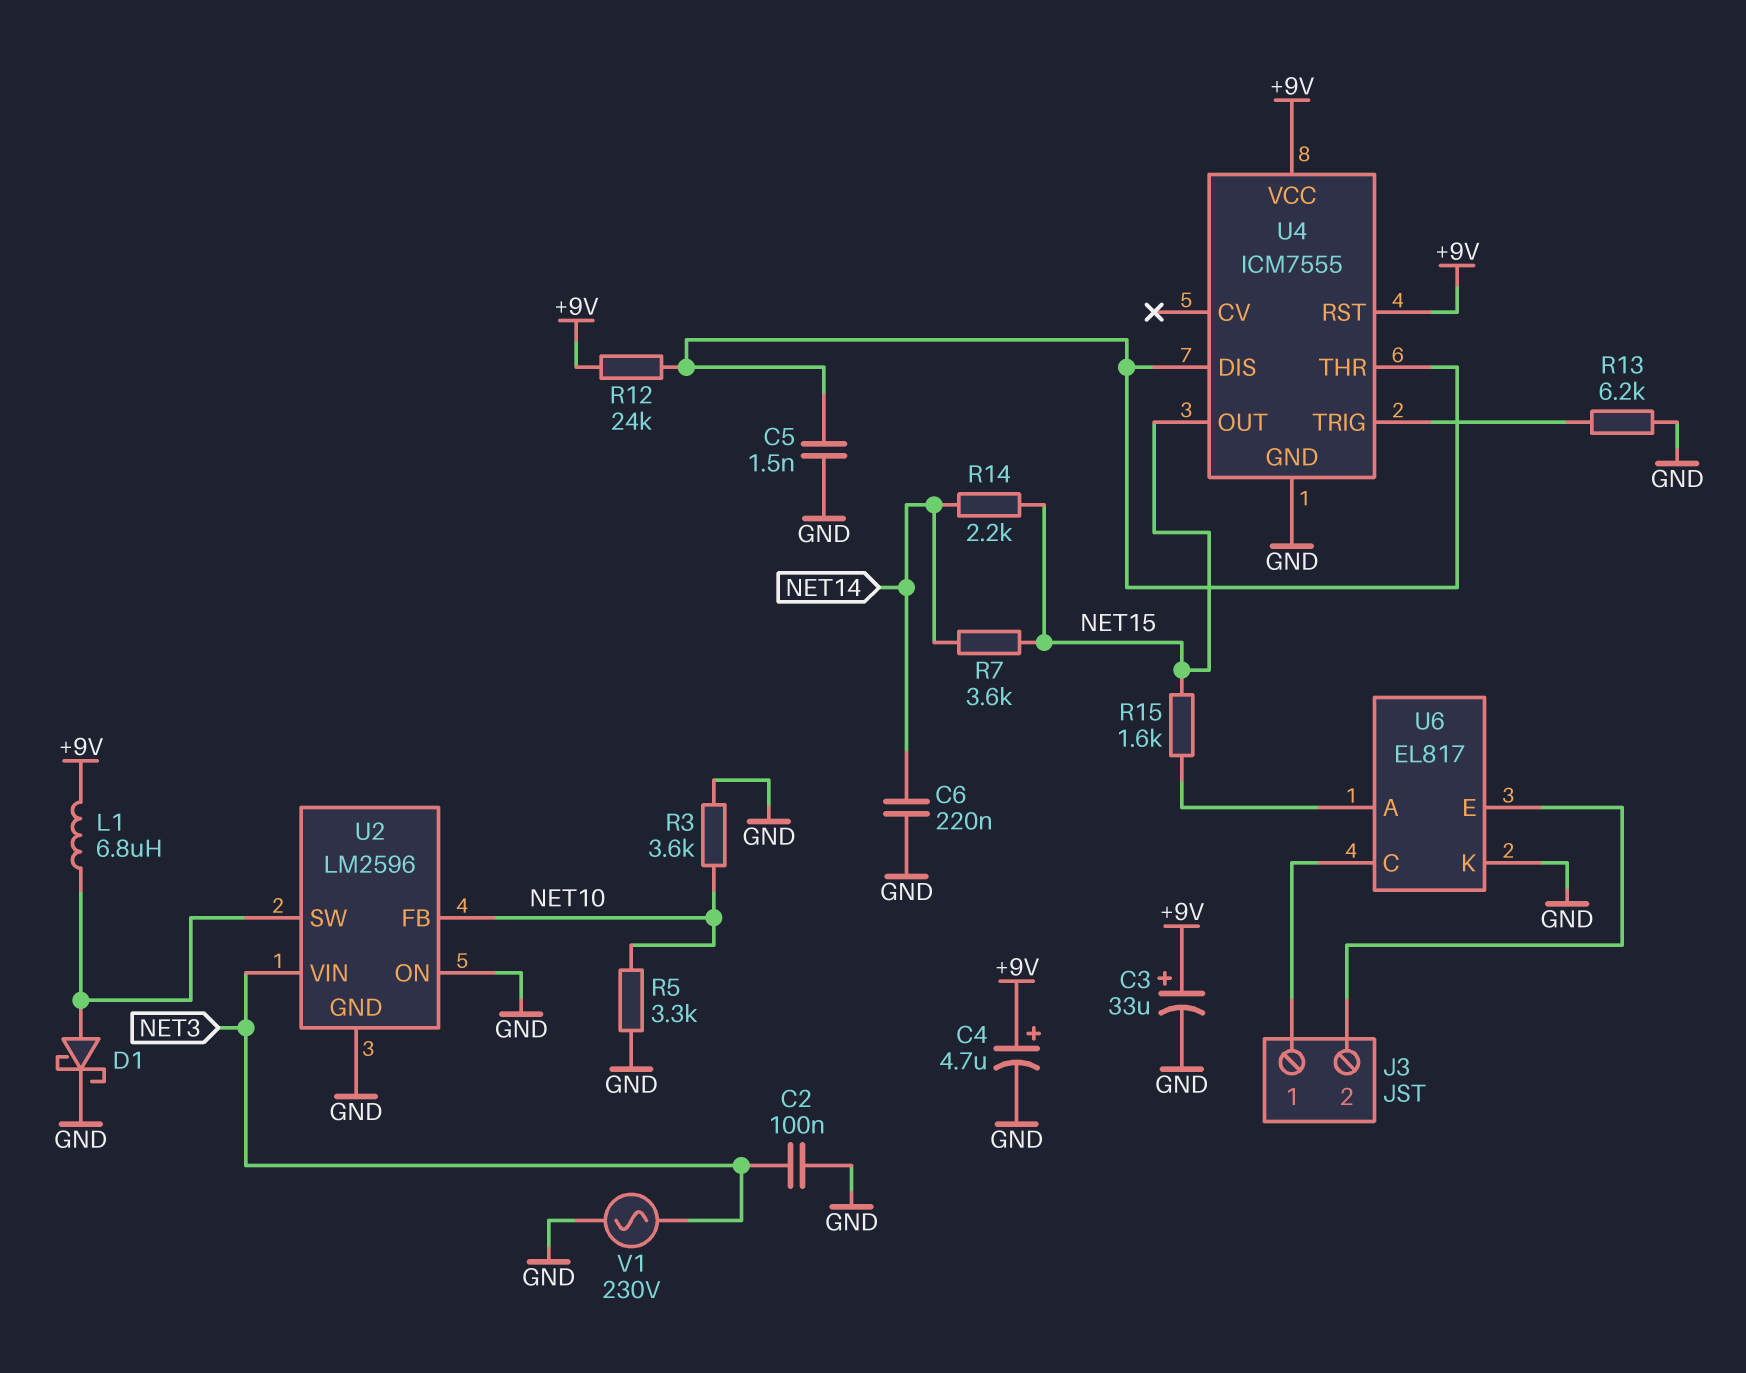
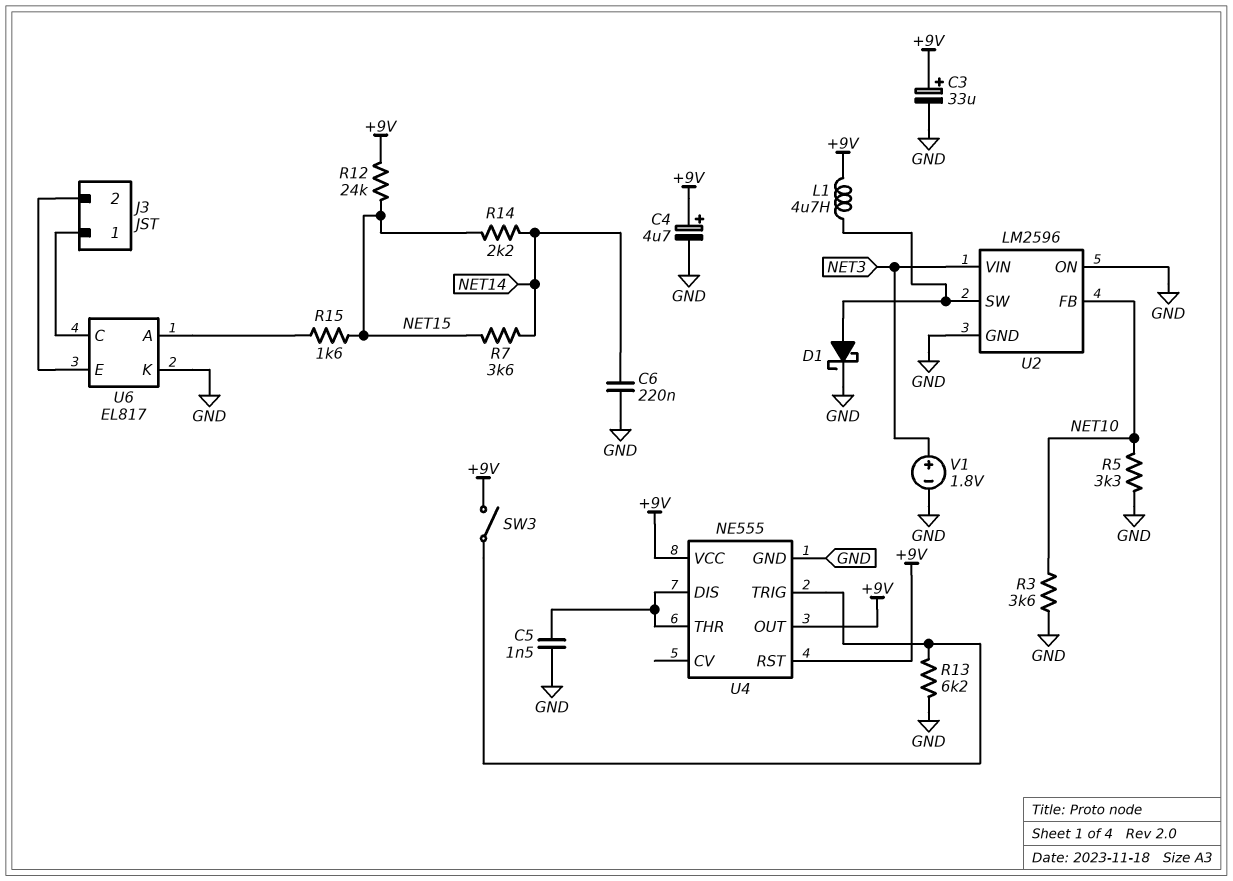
C2: 100nF (GND, NET3) -> none
L1: 6.8uH (+9V, U2/SW) -> 4.7uH (+9V, U2/SW)
R12: 24k (+9V, U4/DIS) -> 24k (+9V, NET15)
SW3: none -> switch (+9V, U4/TRIG)
U4: ICM7555 -> NE555
U4 pin OUT: NET15 -> +9V
V1: AC 230V (GND, NET3) -> 1.8V (plus NET3, minus GND)

